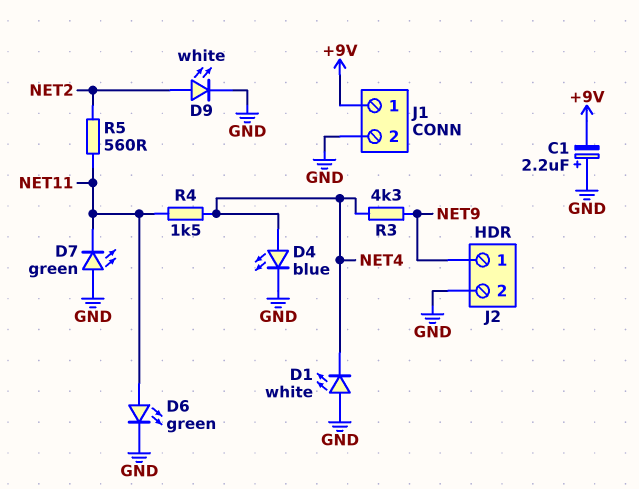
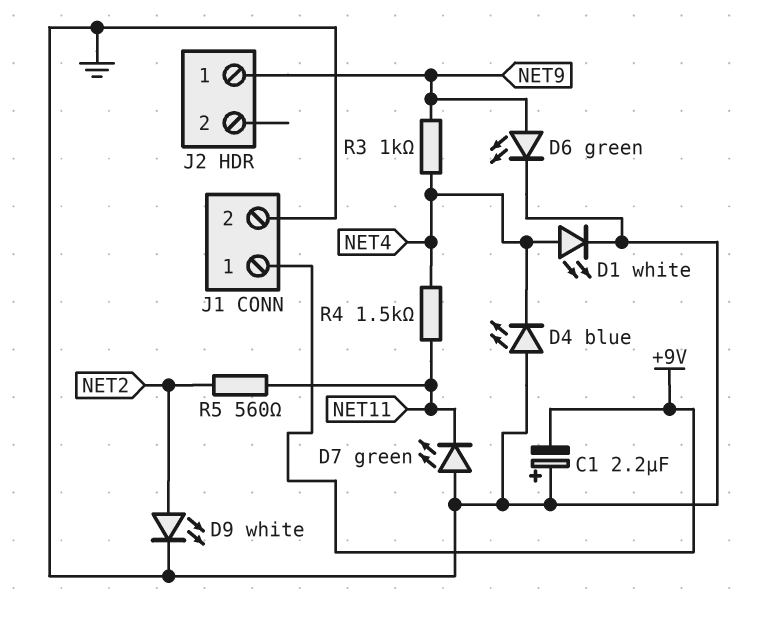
D1: LED white (A GND, K NET4) -> LED white (A NET4, K GND)
D4: LED blue (A NET4, K GND) -> LED blue (A GND, K NET4)
D6: LED green (A NET11, K GND) -> LED green (A NET9, K GND)
J2 pin 2: GND -> none
R3: 4.3k (NET4, NET9) -> 1k (NET4, NET9)

